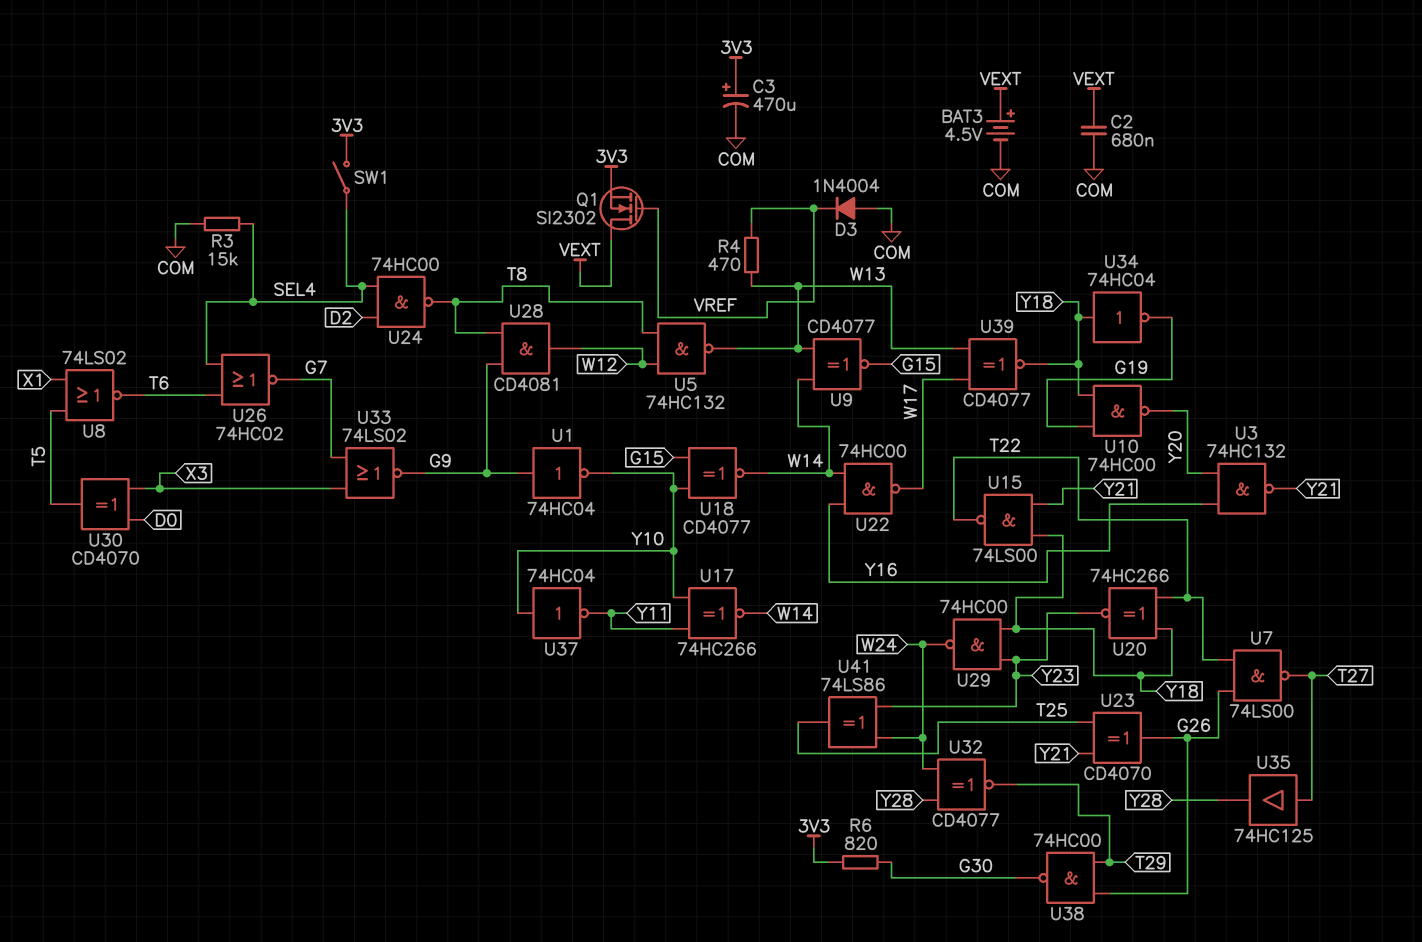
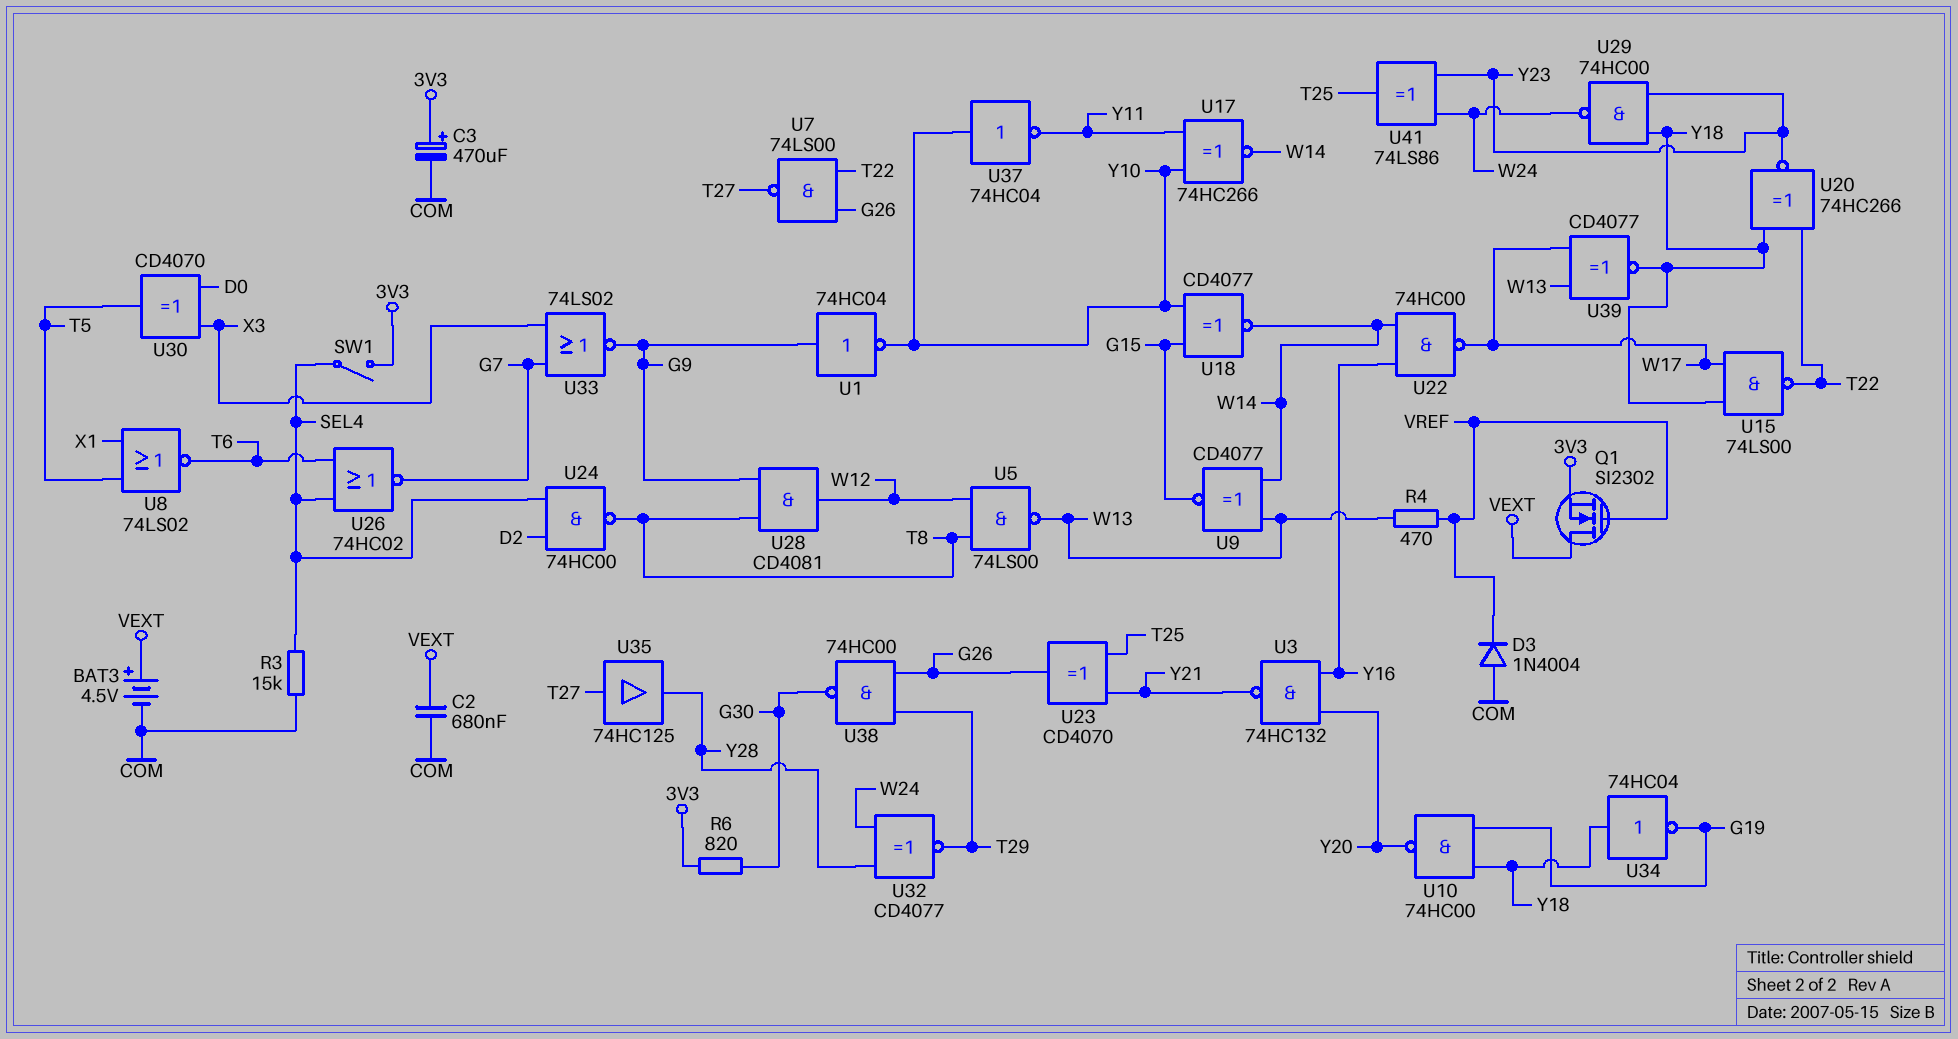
U5: NAND 74HC132 (in T8, in W12, out W13) -> NAND 74LS00 (in T8, in W12, out W13)
U15: NAND 74LS00 (in Y18, in Y21, out T22) -> NAND 74LS00 (in W17, in Y18, out T22)

